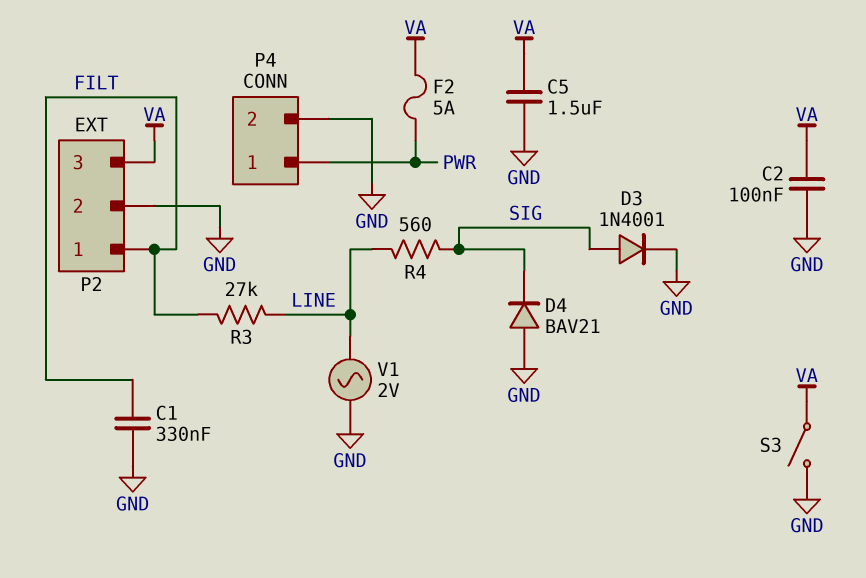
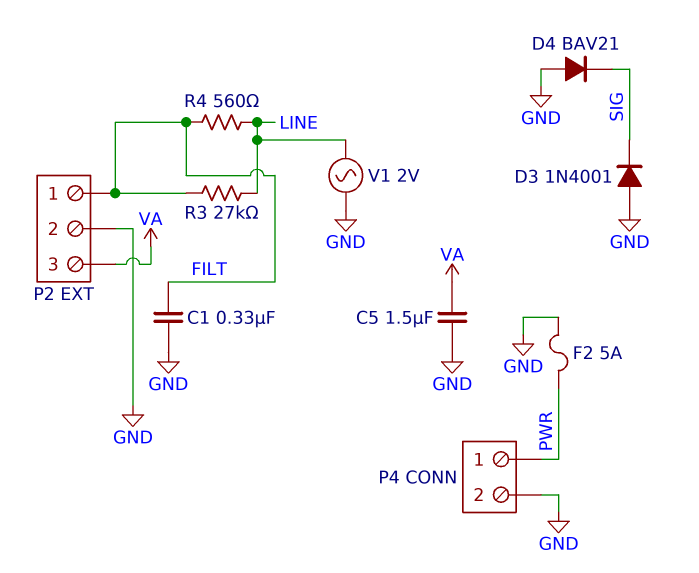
C2: 100nF (GND, VA) -> none
D3: diode 1N4001 (A SIG, K GND) -> diode 1N4001 (A GND, K SIG)
F2: 5A (PWR, VA) -> 5A (GND, PWR)
R4: 560 (LINE, SIG) -> 560 (FILT, LINE)
S3: switch (GND, VA) -> none

